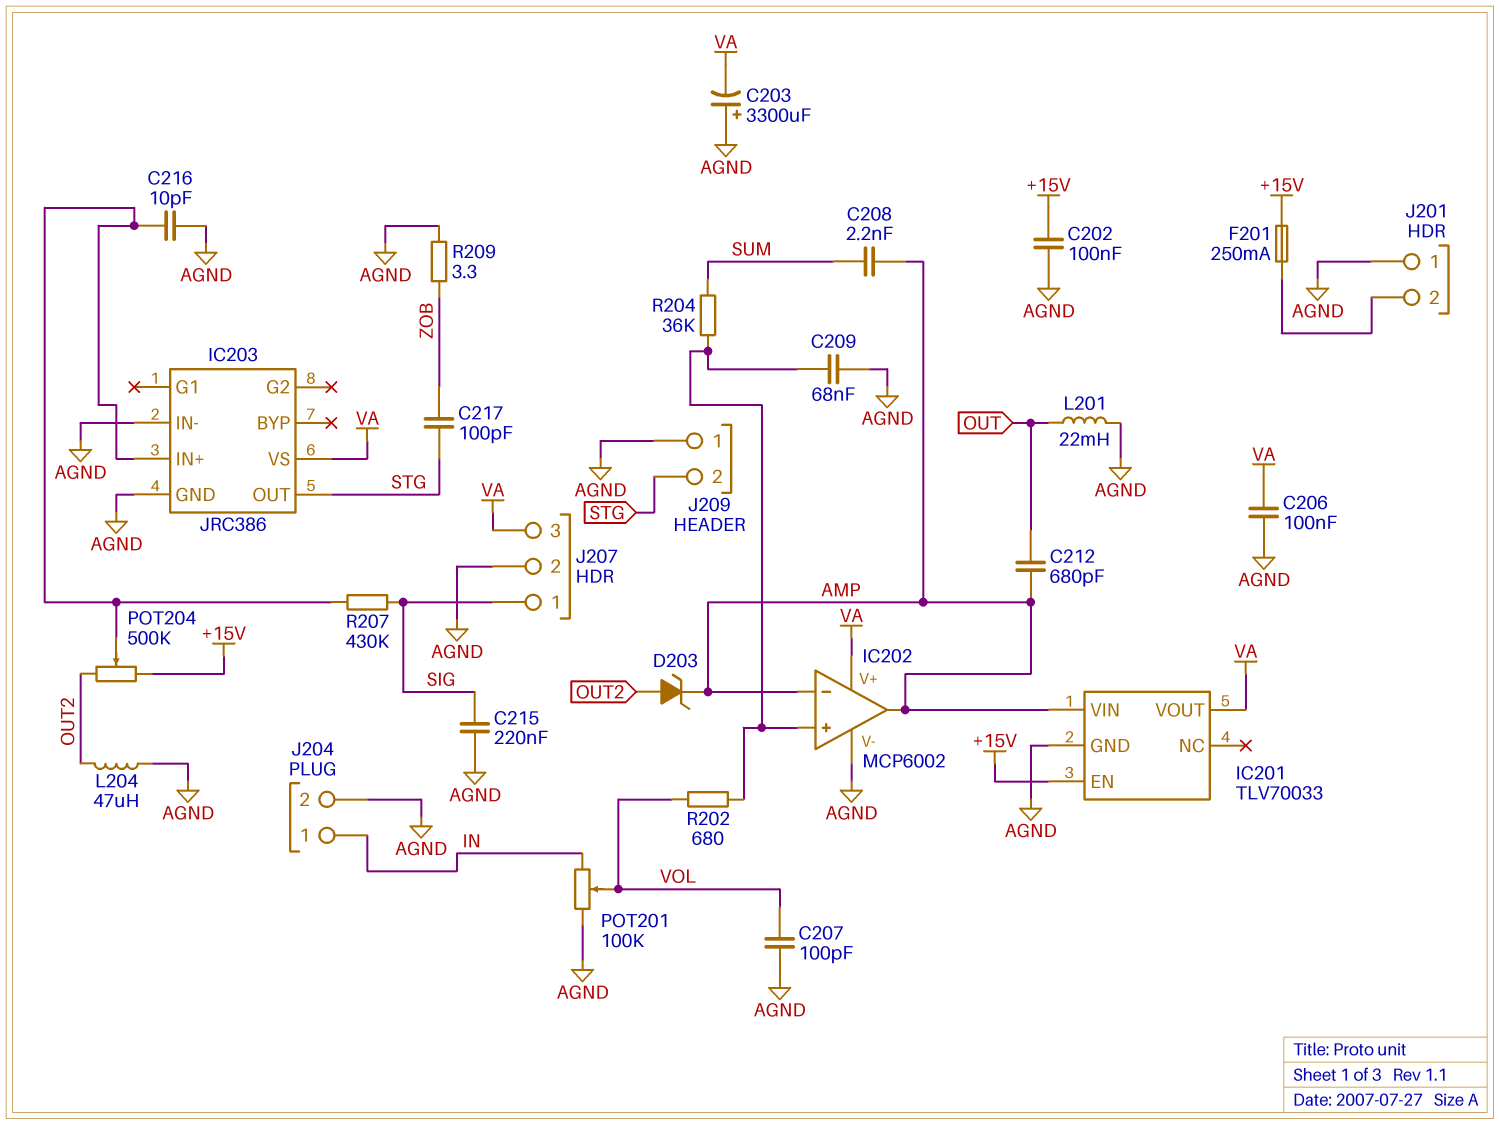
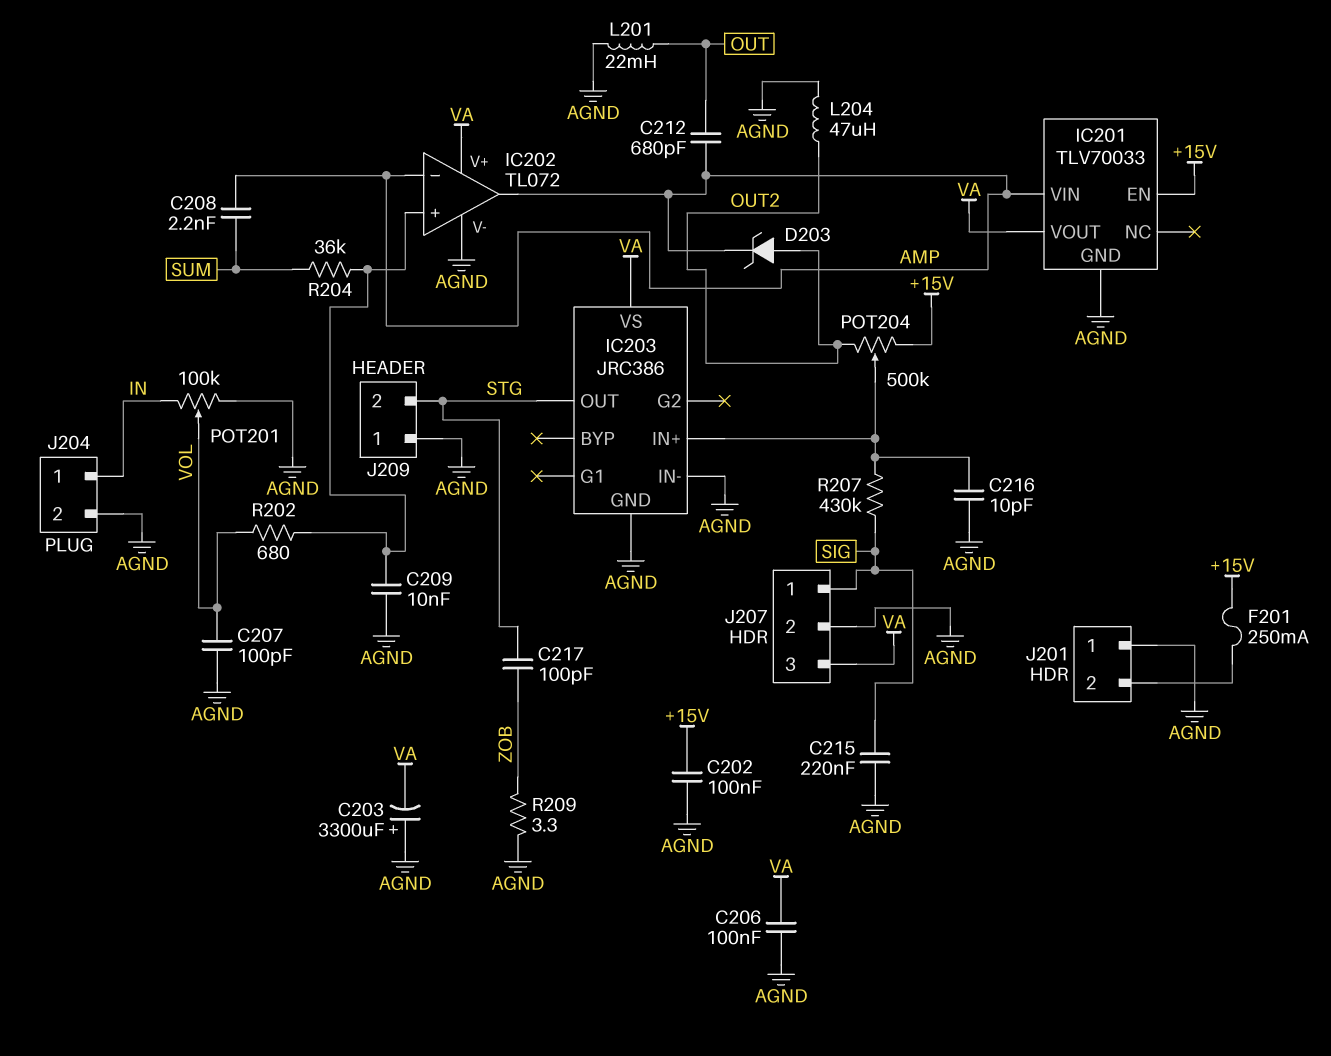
C209: 68nF (AGND, IC202/in+) -> 10nF (AGND, IC202/in+)
IC202: MCP6002 -> TL072

